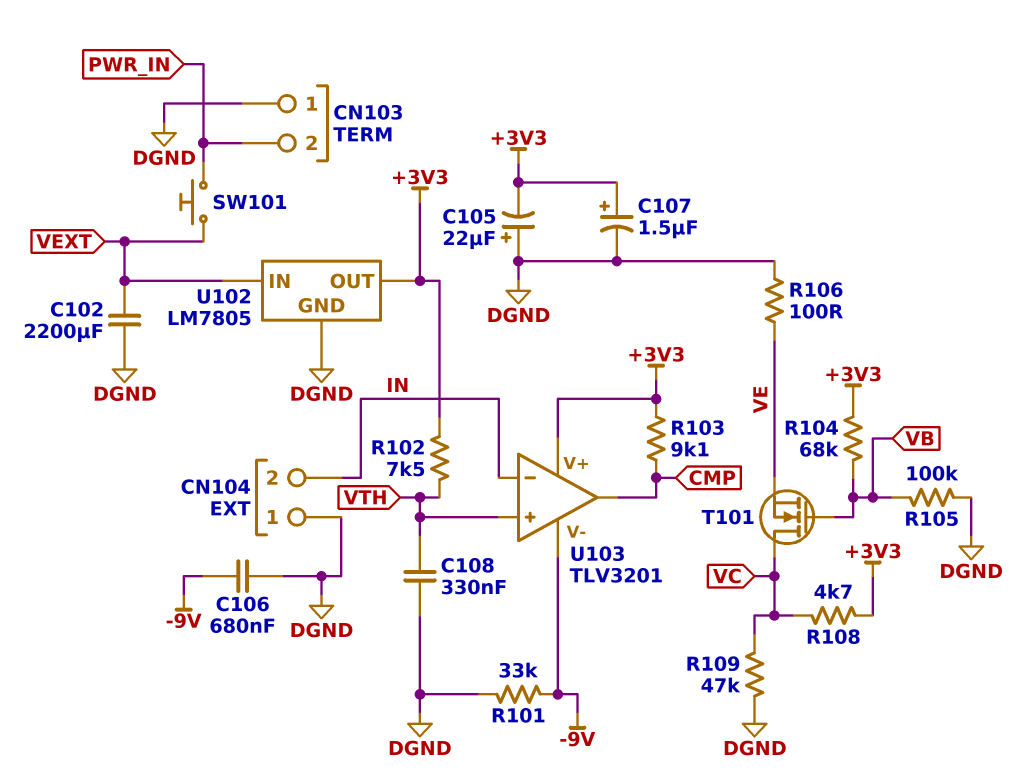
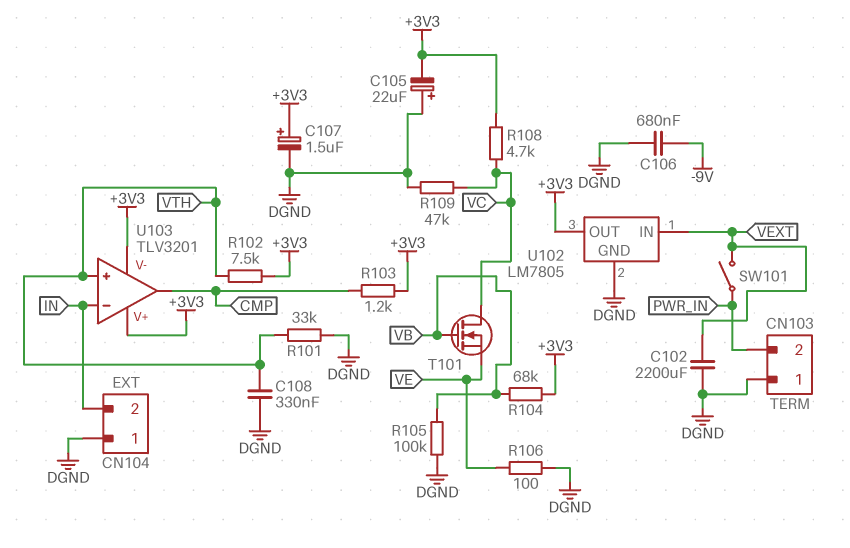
R101: 33k (-9V, DGND) -> 33k (DGND, VTH)
R103: 9.1k (+3V3, CMP) -> 1.2k (+3V3, CMP)
SW101: button (PWR_IN, VEXT) -> switch (PWR_IN, VEXT)
U103 pin V-: -9V -> +3V3

